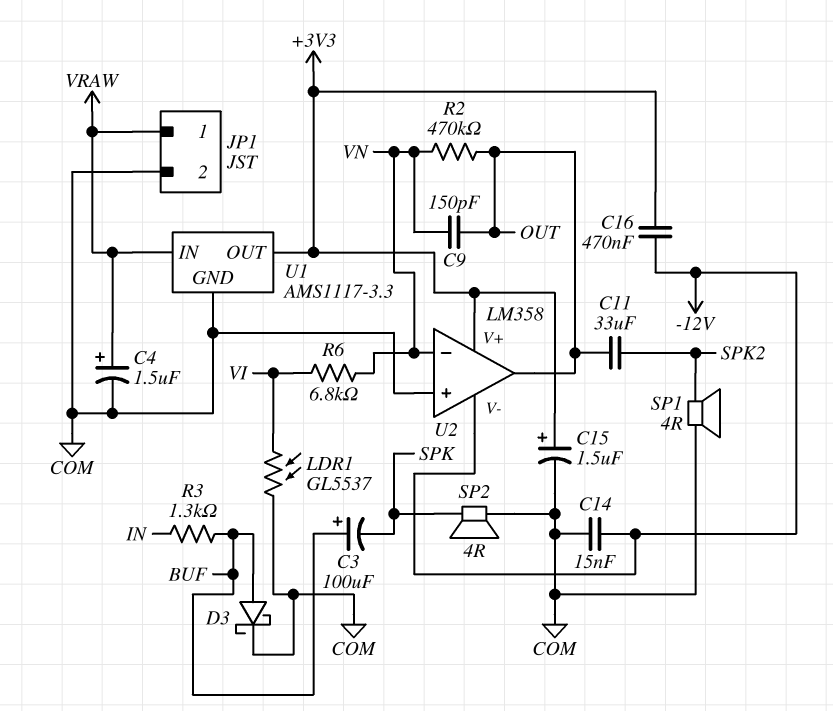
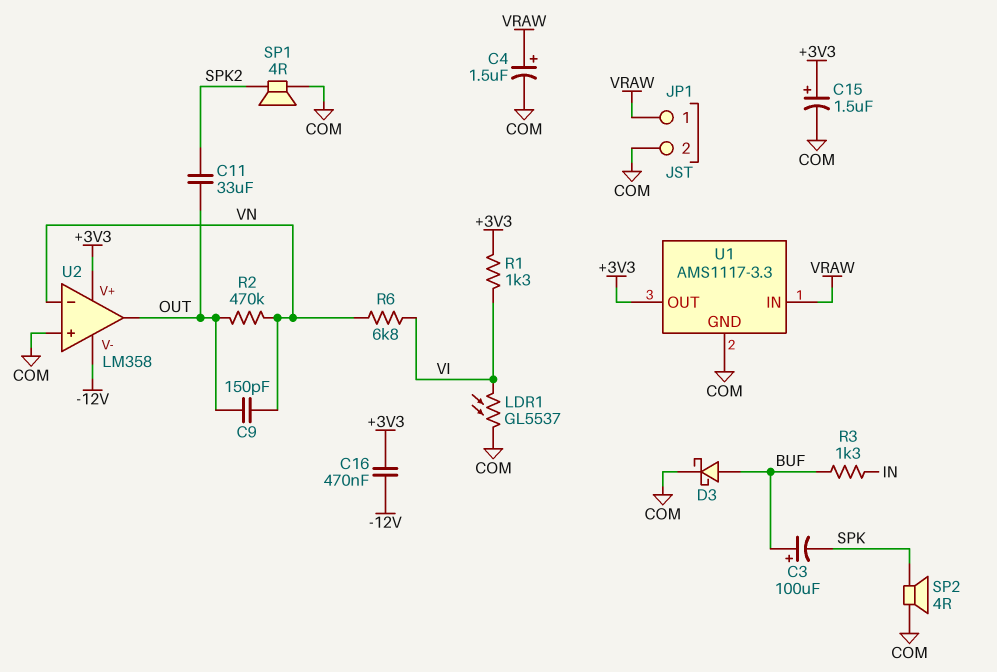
C14: 15nF (-12V, COM) -> none
R1: none -> 1.3k (+3V3, VI)

